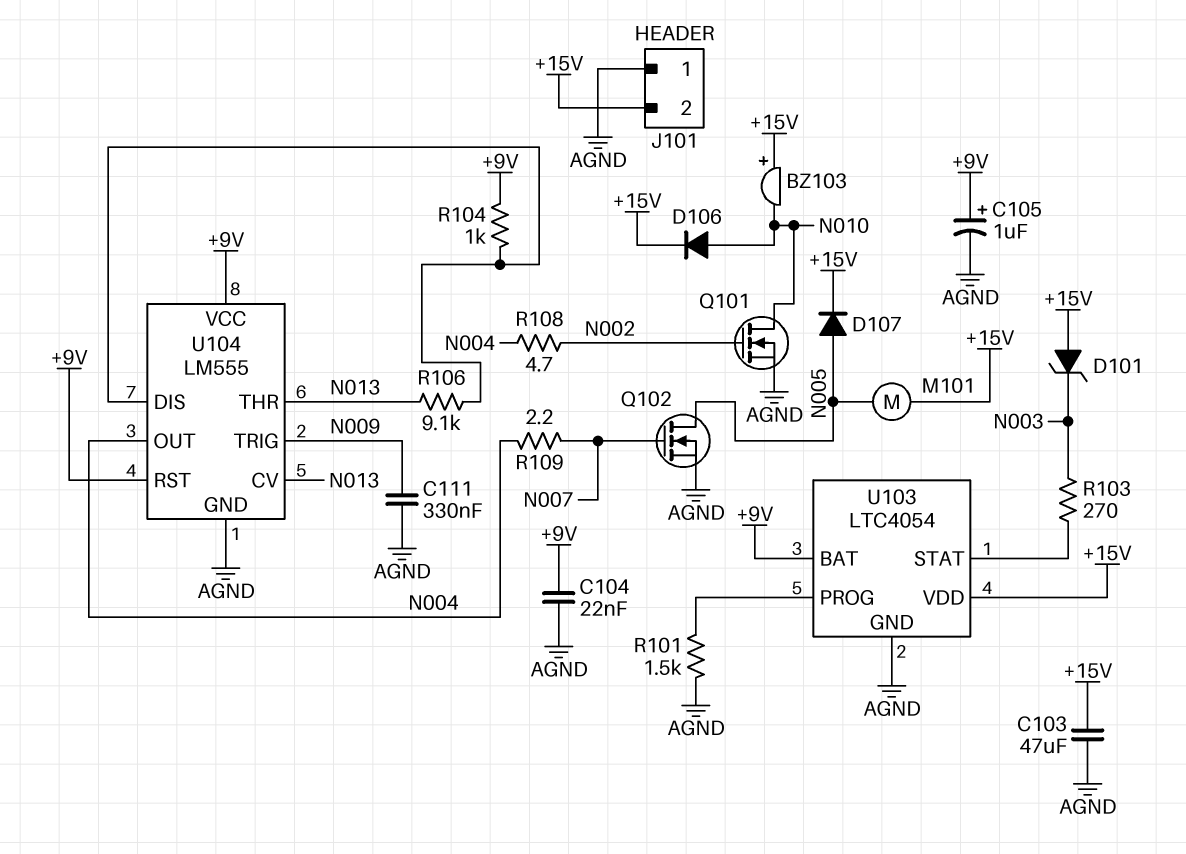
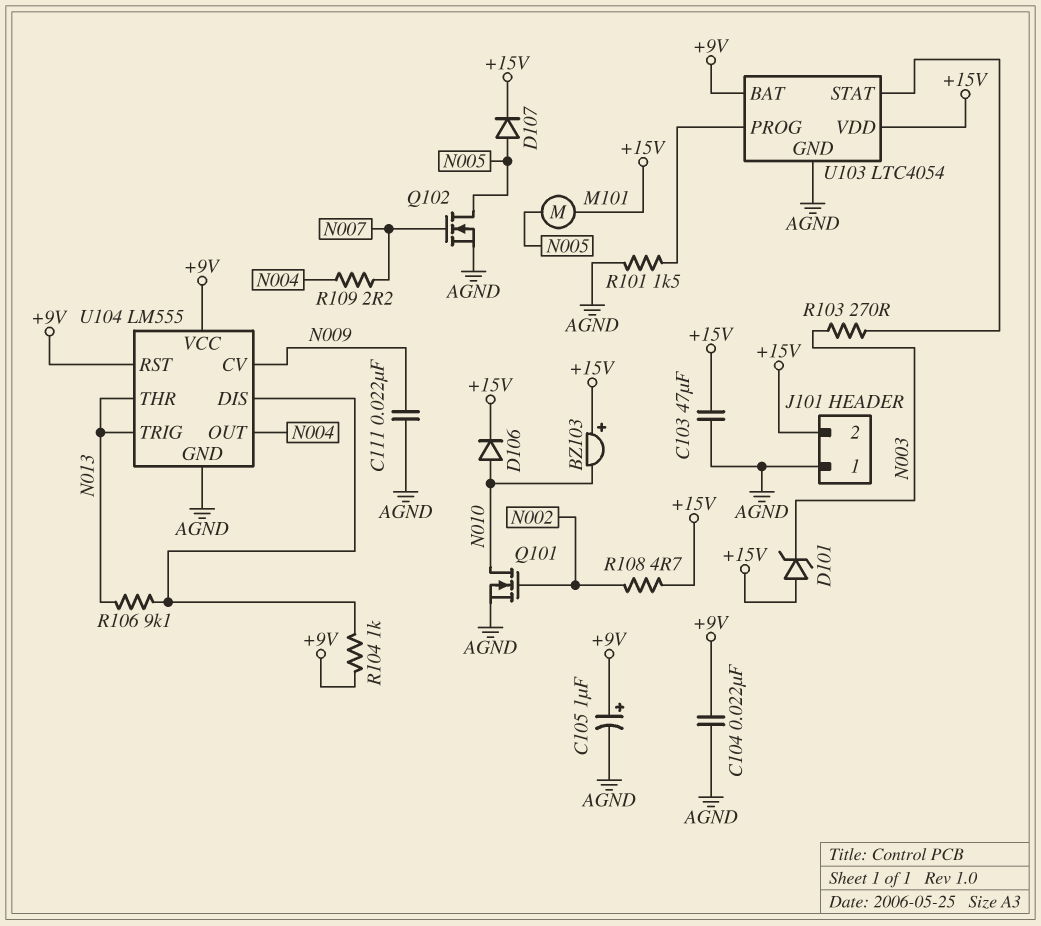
C111: 330nF (AGND, N009) -> 22nF (AGND, N009)
R108: 4.7 (N002, N004) -> 4.7 (+15V, N002)
U104 pin CV: N013 -> N009
U104 pin TRIG: N009 -> N013

